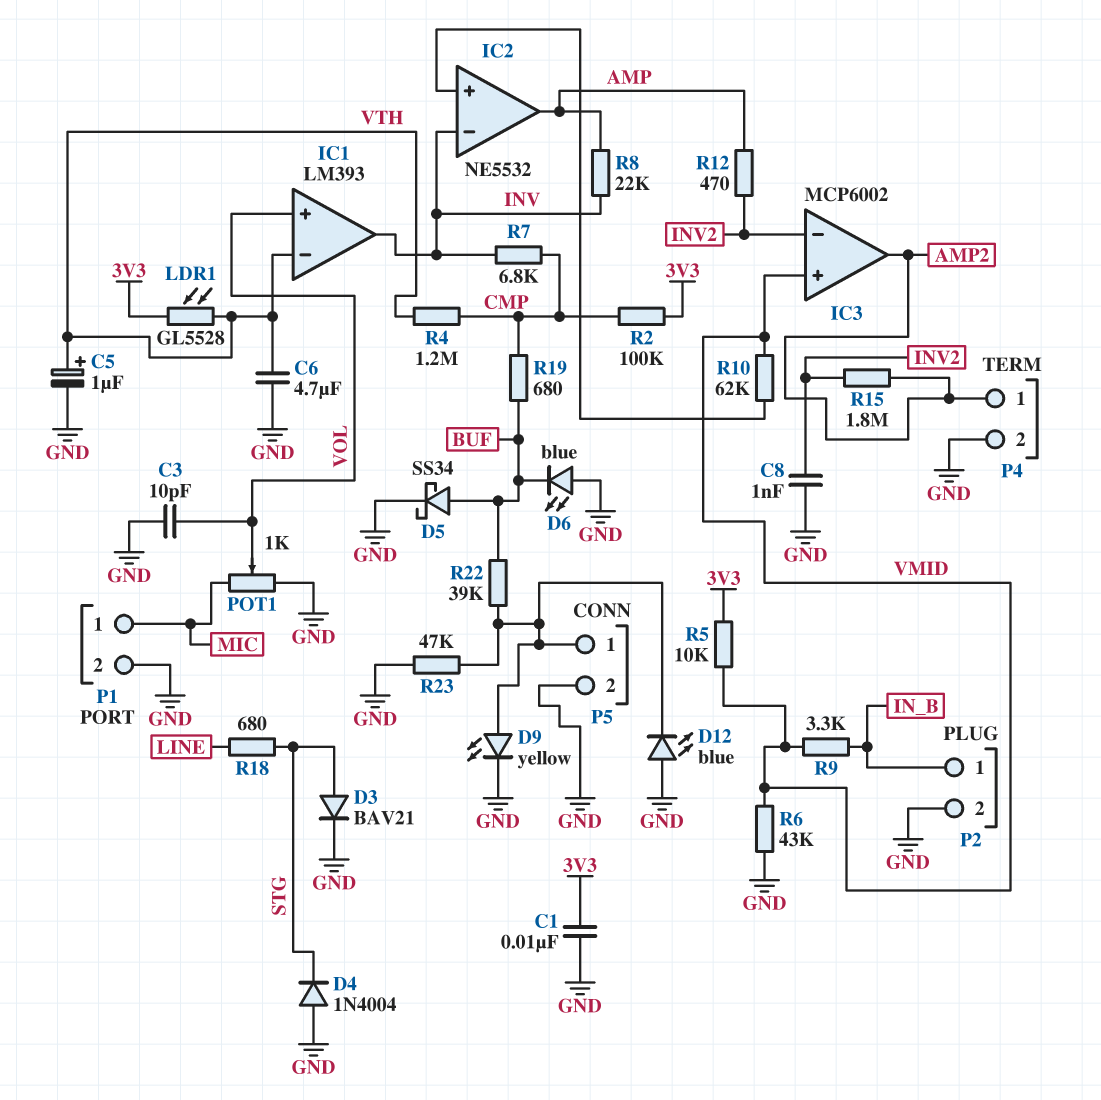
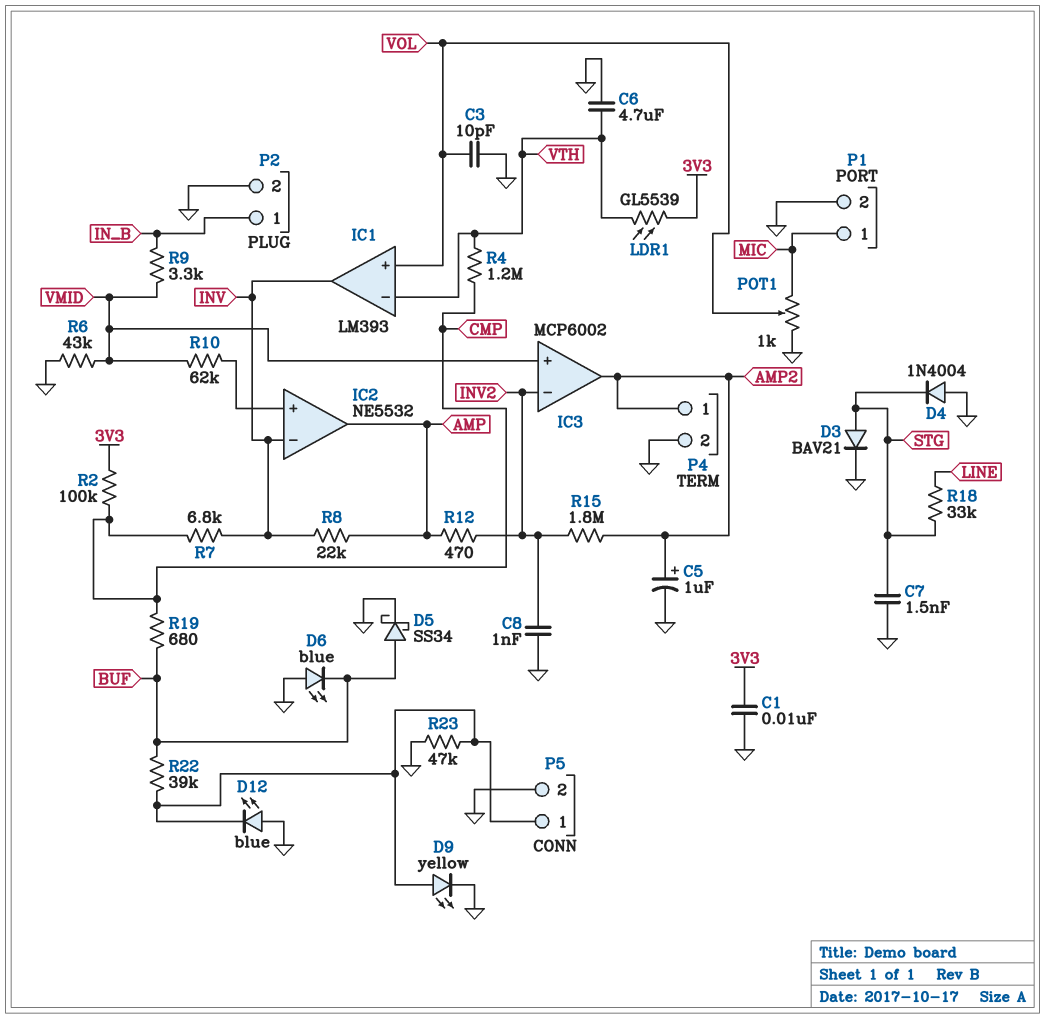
C5: 1uF (plus VTH, minus GND) -> 1uF (plus AMP2, minus GND)
C7: none -> 1.5nF (GND, STG)
LDR1: GL5528 (3V3, VTH) -> GL5539 (3V3, VTH)
R5: 10k (3V3, VMID) -> none
R18: 680 (LINE, STG) -> 33k (LINE, STG)

